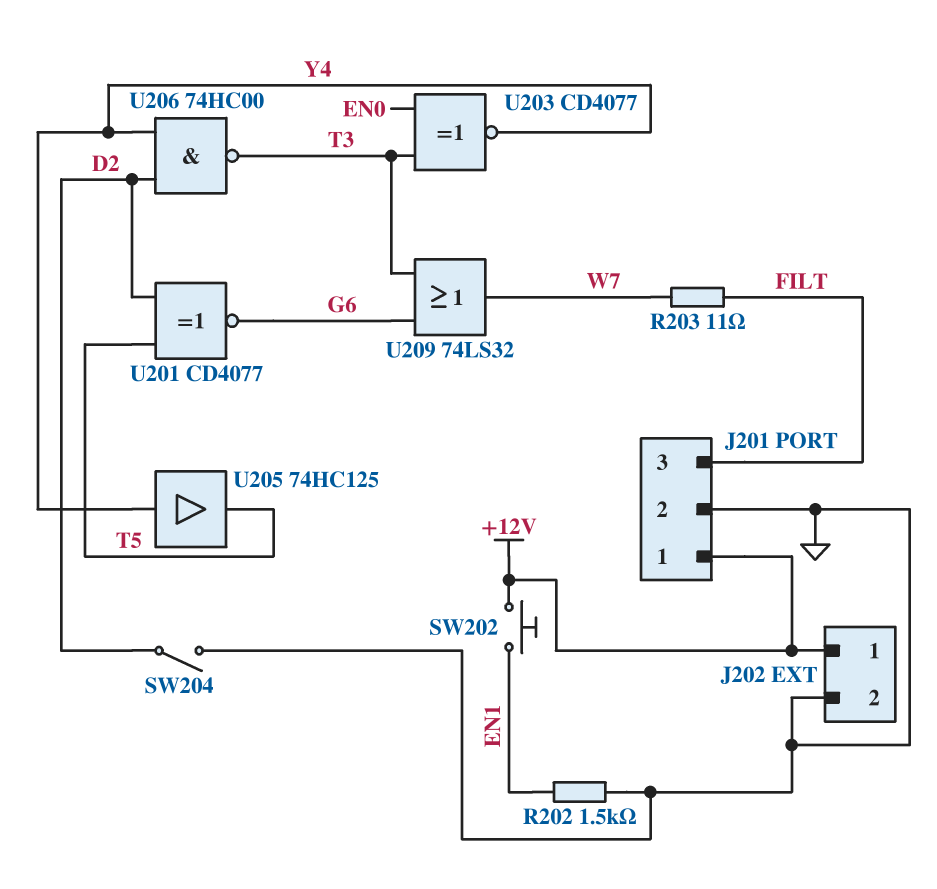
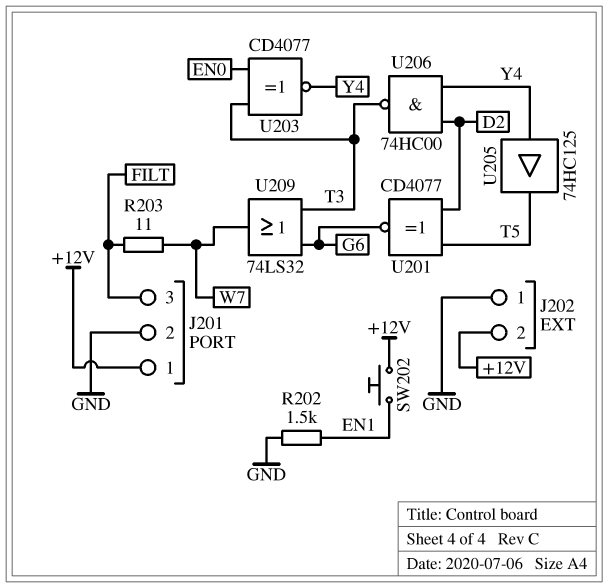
J202 pin 1: +12V -> GND
J202 pin 2: GND -> +12V
SW204: switch (D2, GND) -> none

